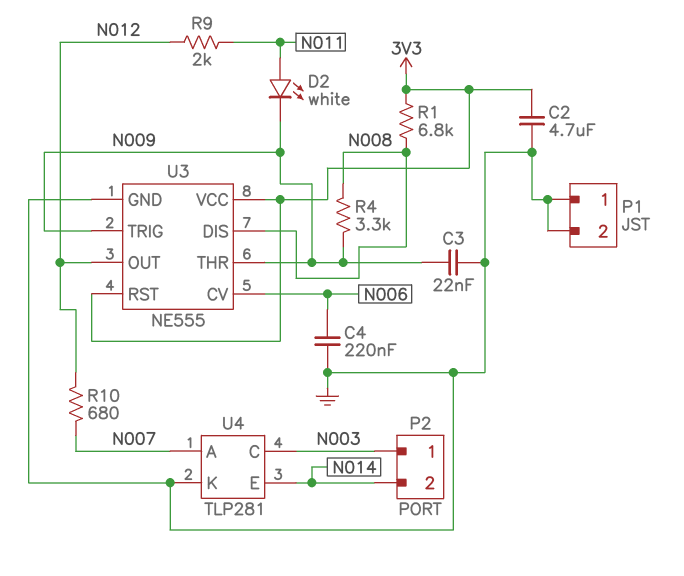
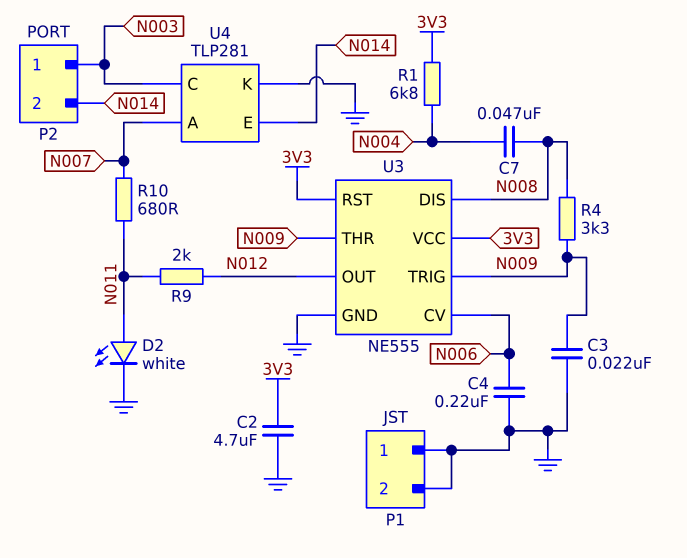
C7: none -> 47nF (N004, N008)
D2: LED white (A N011, K N009) -> LED white (A N011, K GND)
R1: 6.8k (3V3, N008) -> 6.8k (3V3, N004)
R10: 680 (N007, N012) -> 680 (N007, N011)

